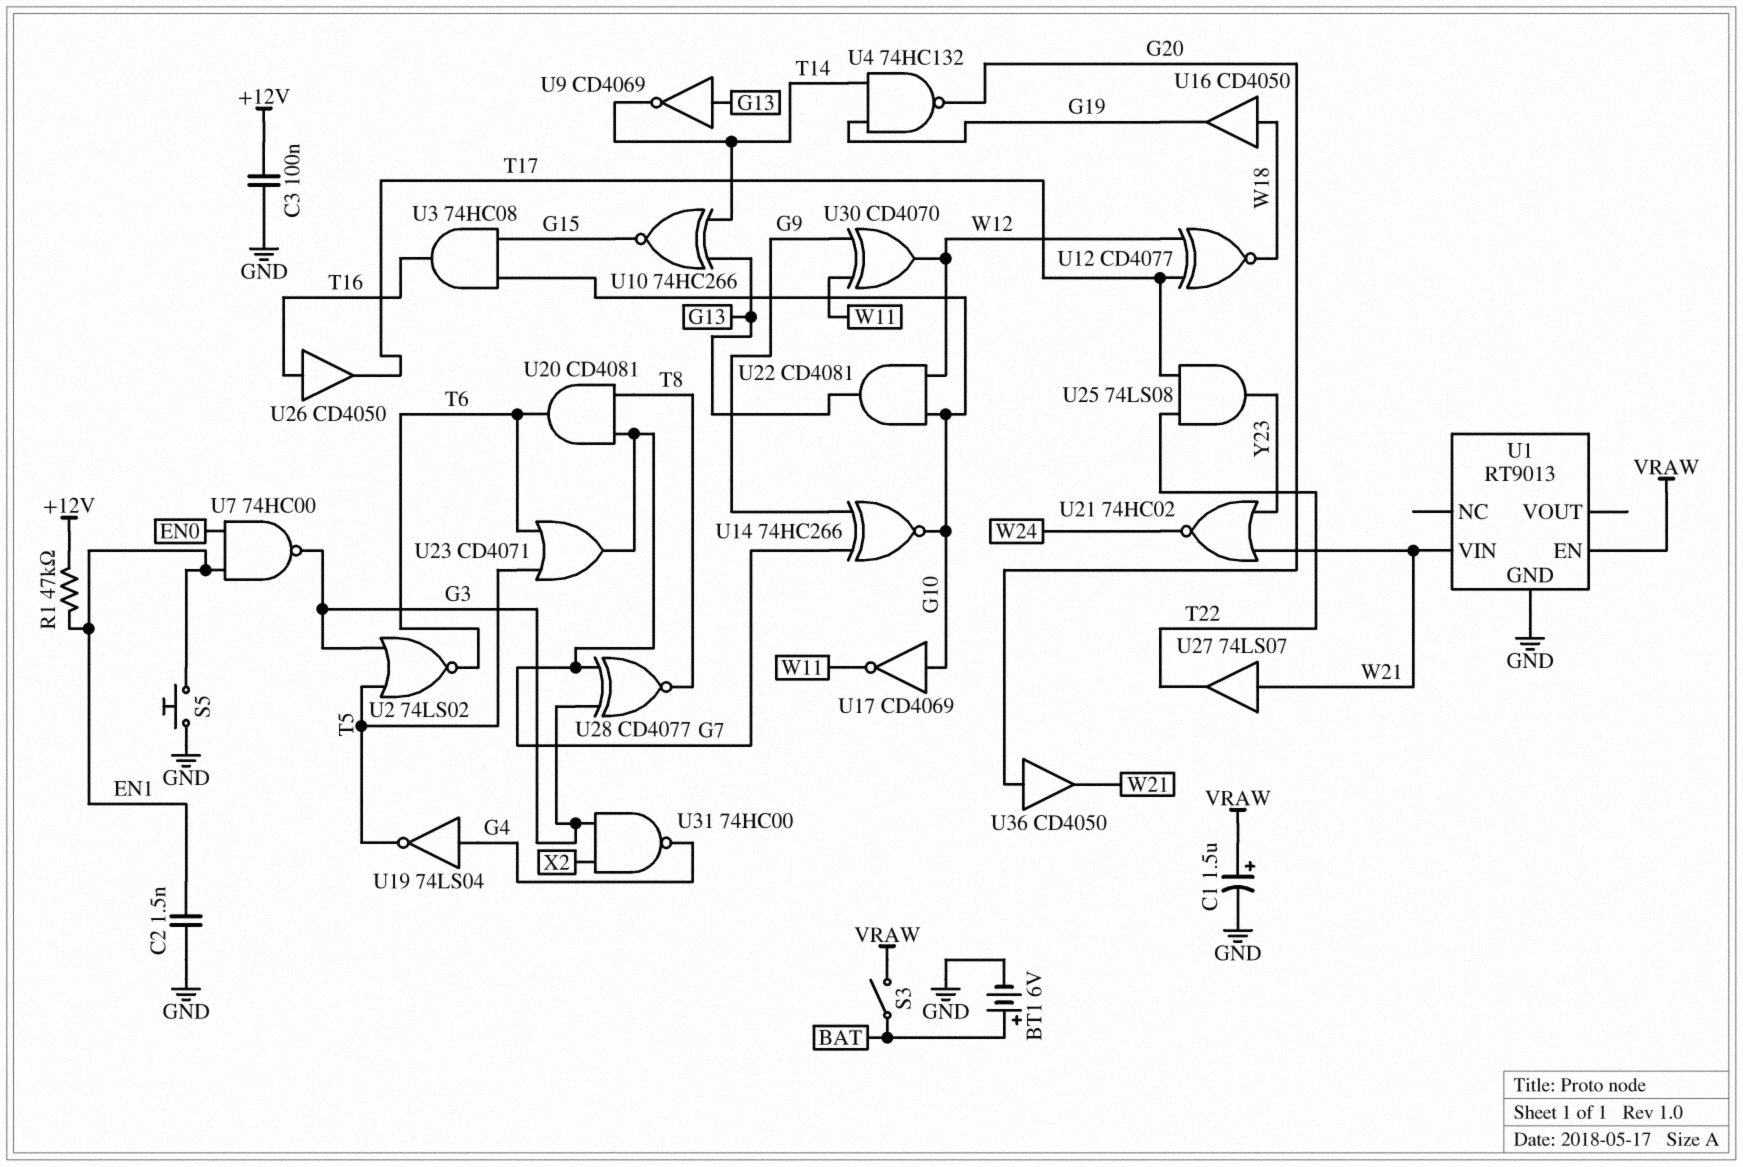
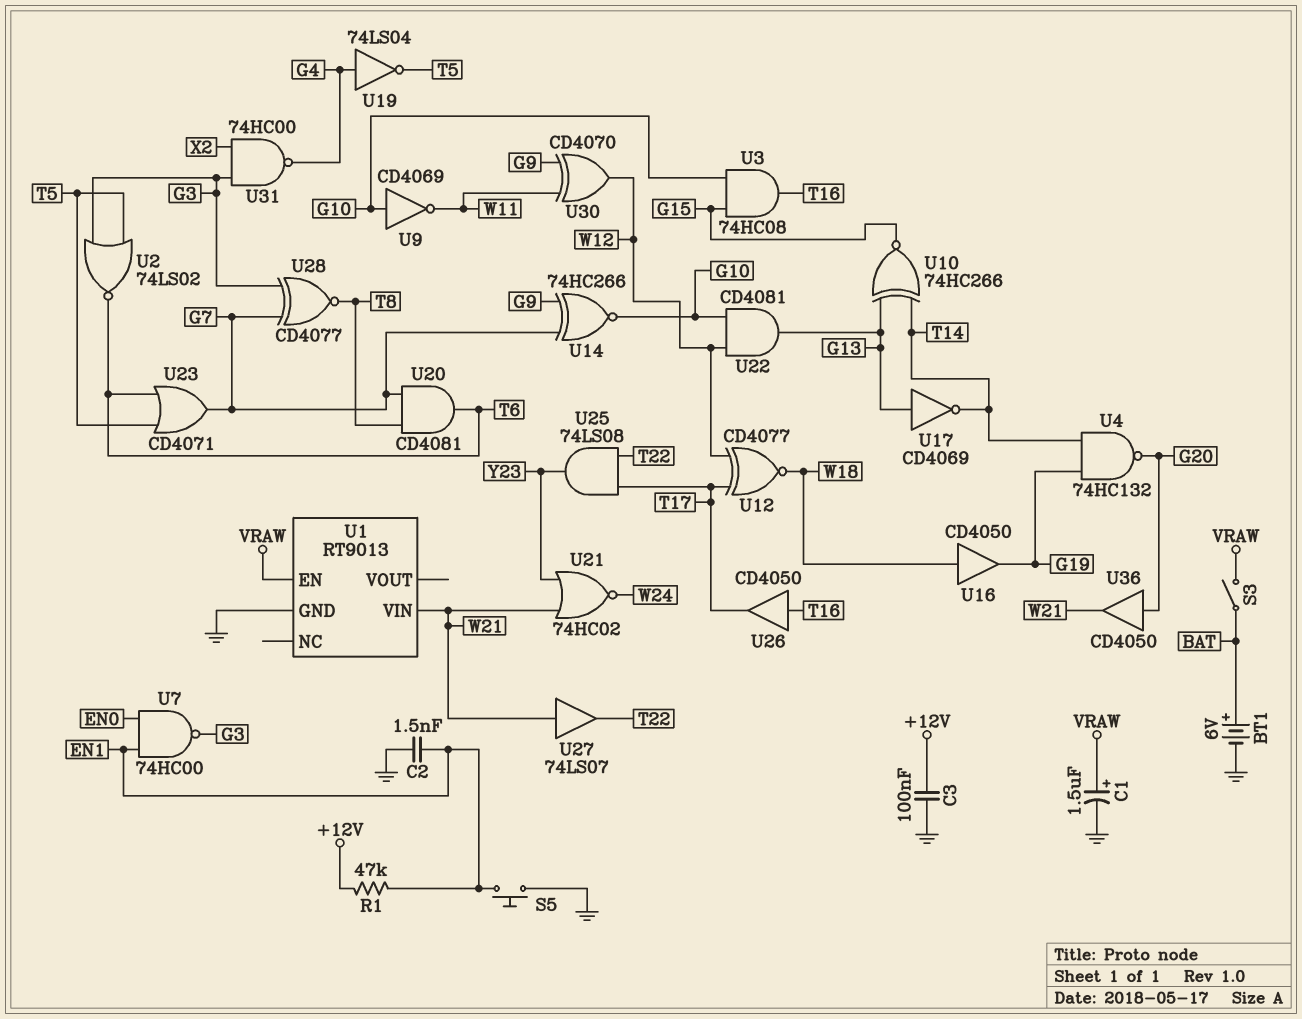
U9: NOT CD4069 (in G13, out T14) -> NOT CD4069 (in G10, out W11)
U17: NOT CD4069 (in G10, out W11) -> NOT CD4069 (in G13, out T14)

